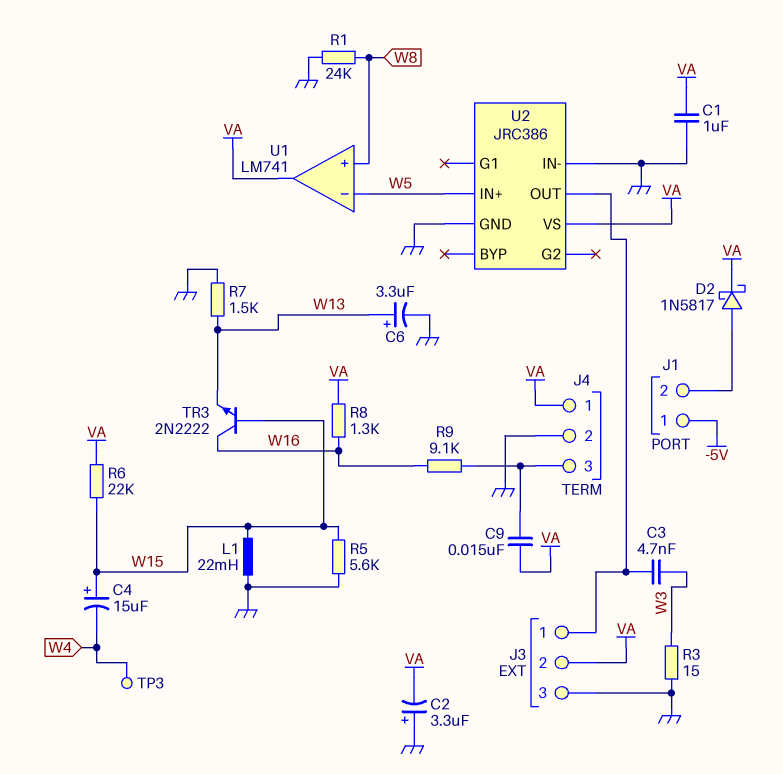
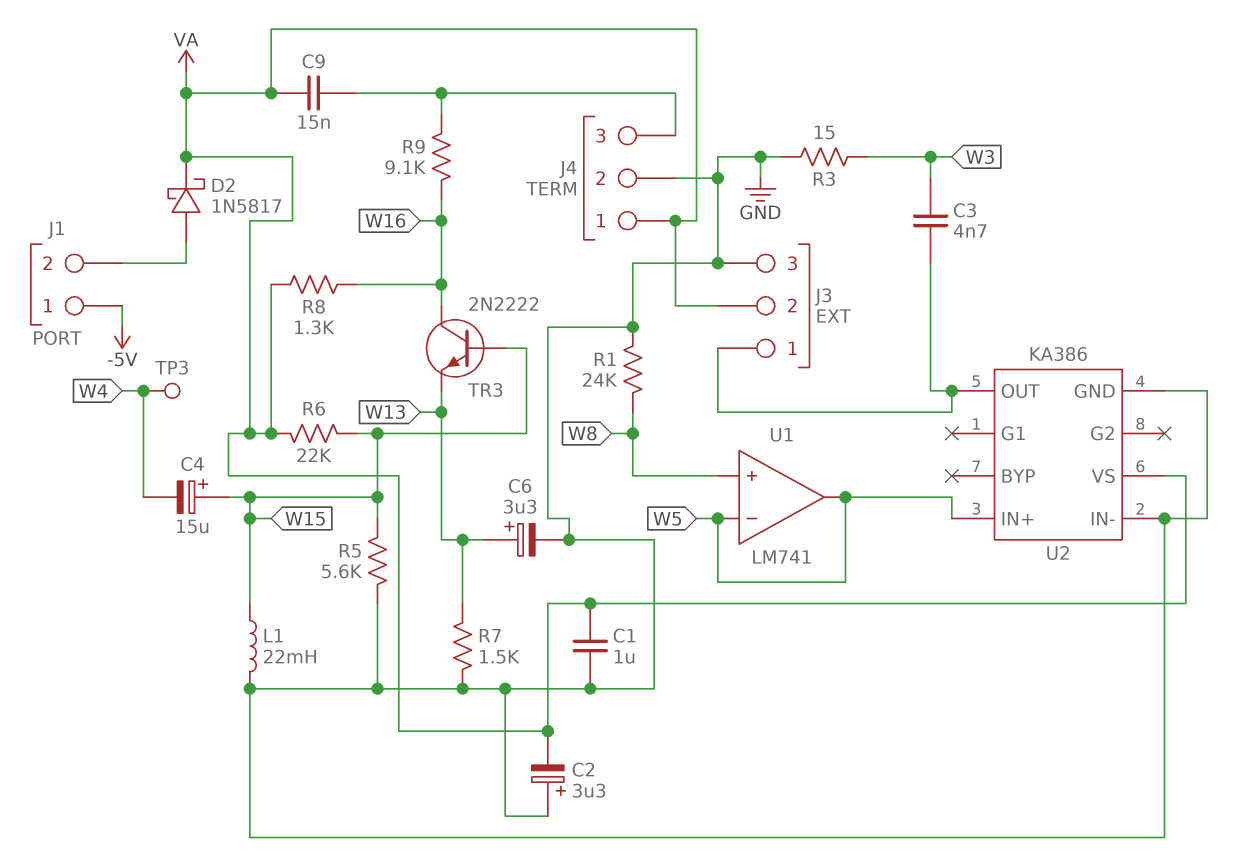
U1 pin out: VA -> W5
U2: JRC386 -> KA386

